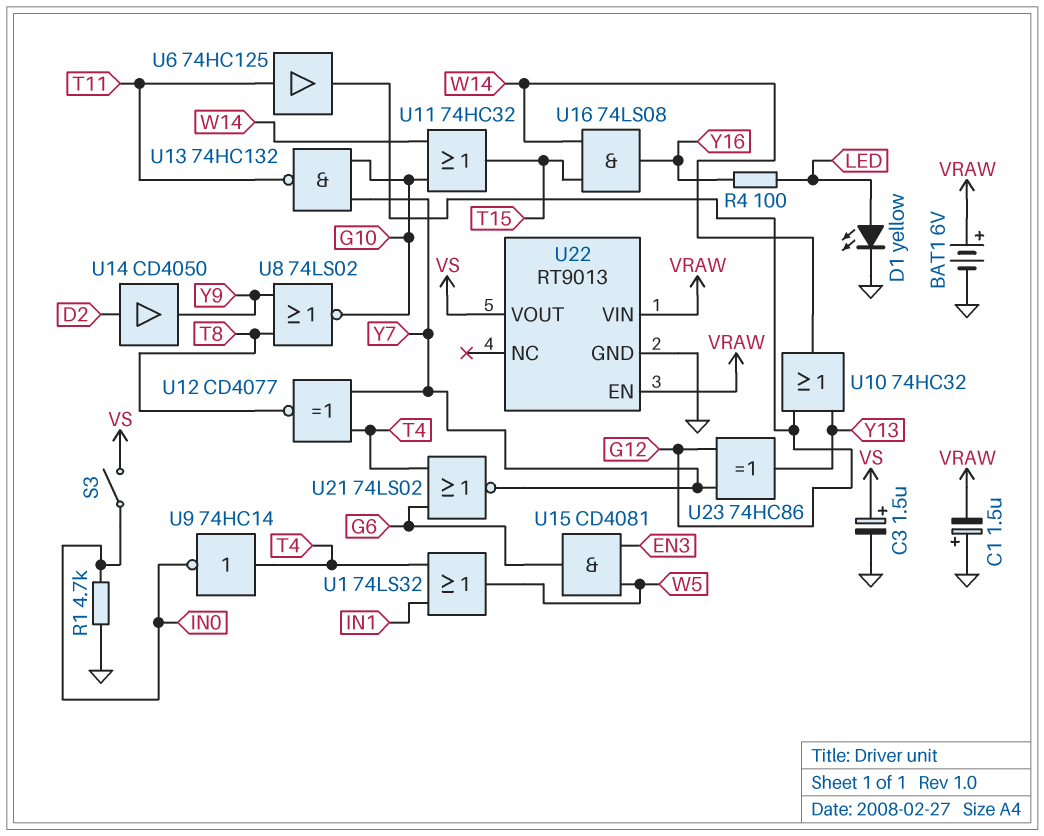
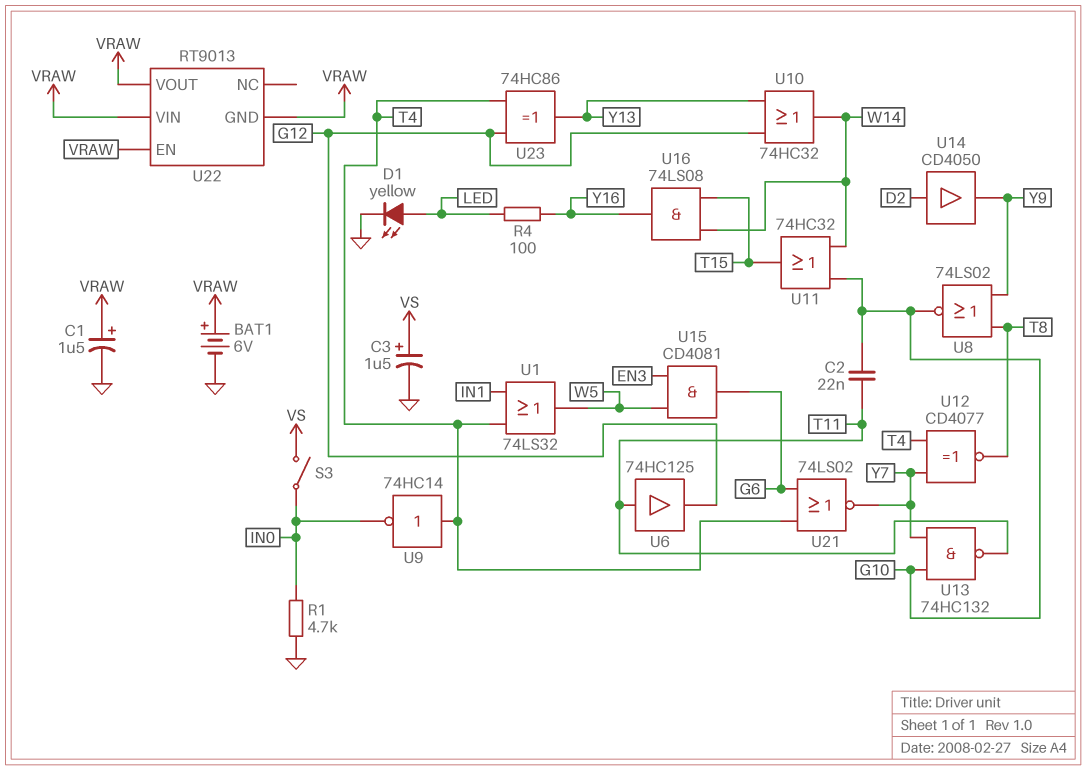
C1: 1.5uF (plus GND, minus VRAW) -> 1.5uF (plus VRAW, minus GND)
C2: none -> 22nF (G10, T11)
U22 pin GND: GND -> VRAW
U22 pin VOUT: VS -> VRAW
U23: XOR 74HC86 (in G12, in Y7, out Y13) -> XOR 74HC86 (in G12, in T4, out Y13)

